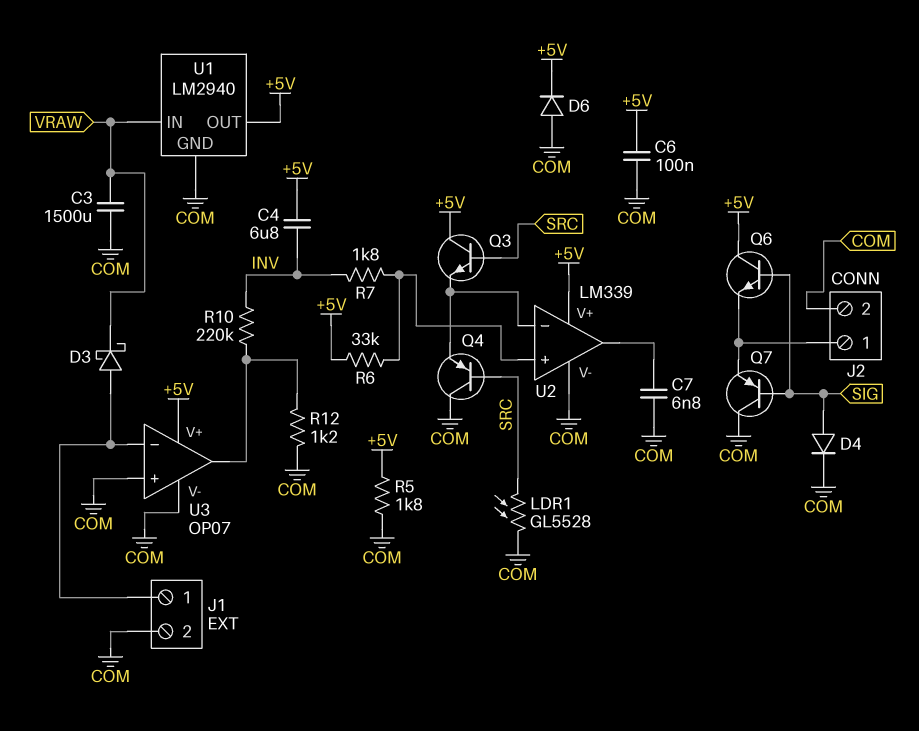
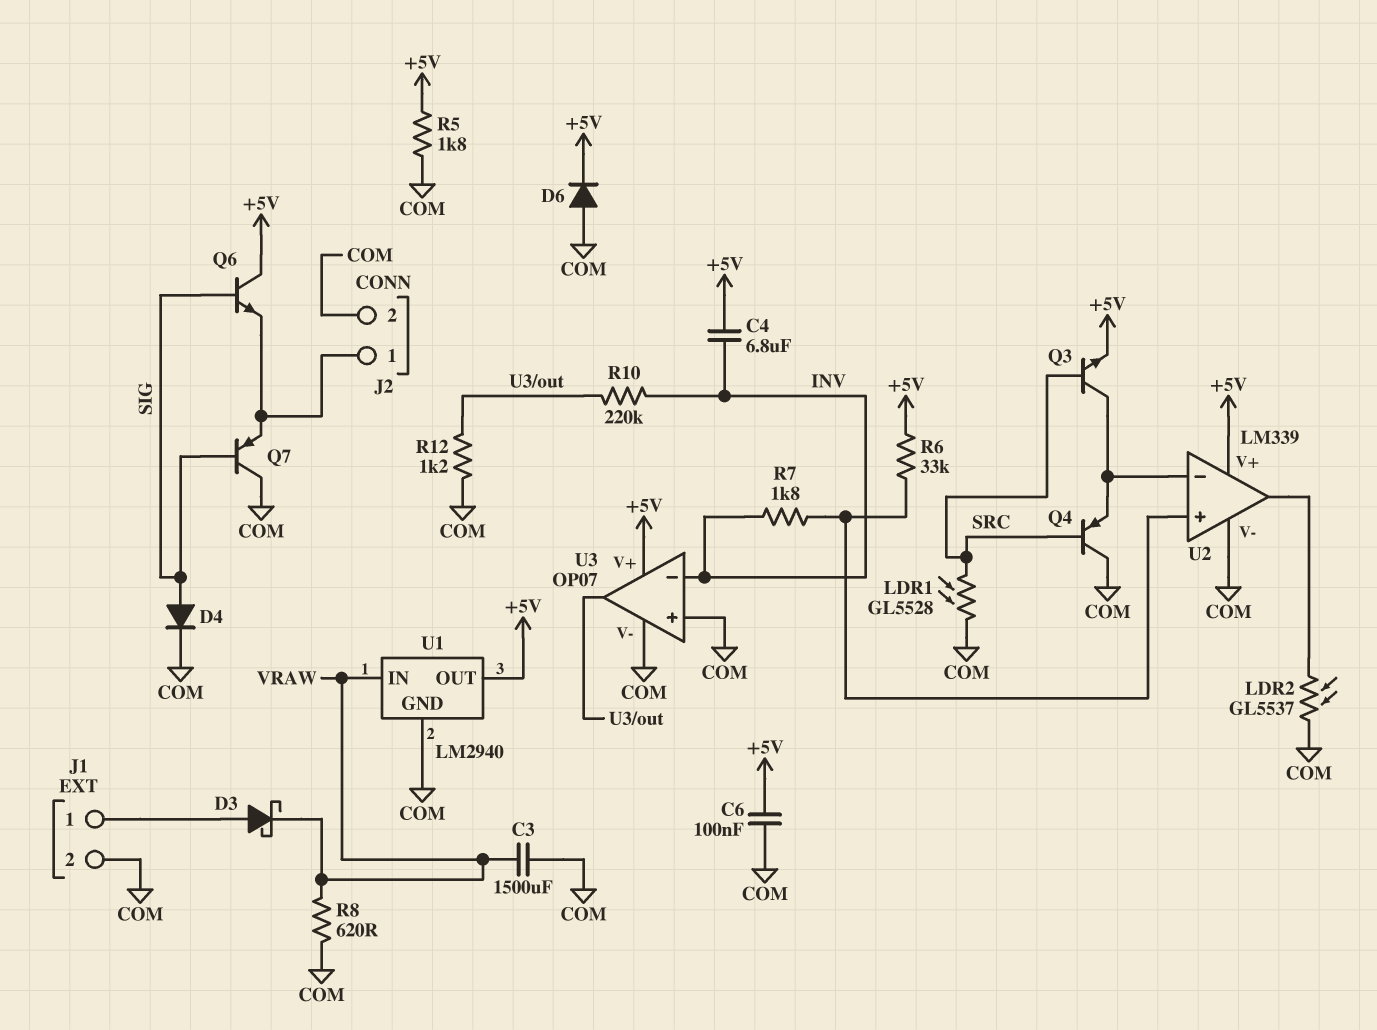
C7: 6.8nF (COM, U2/out) -> none
LDR2: none -> GL5537 (COM, U2/out)
Q3: NPN (B SRC, C +5V, E U2/in-) -> NPN (B SRC, C U2/in-, E +5V)
R8: none -> 620 (COM, VRAW)
U3 pin in-: J1/1 -> INV

